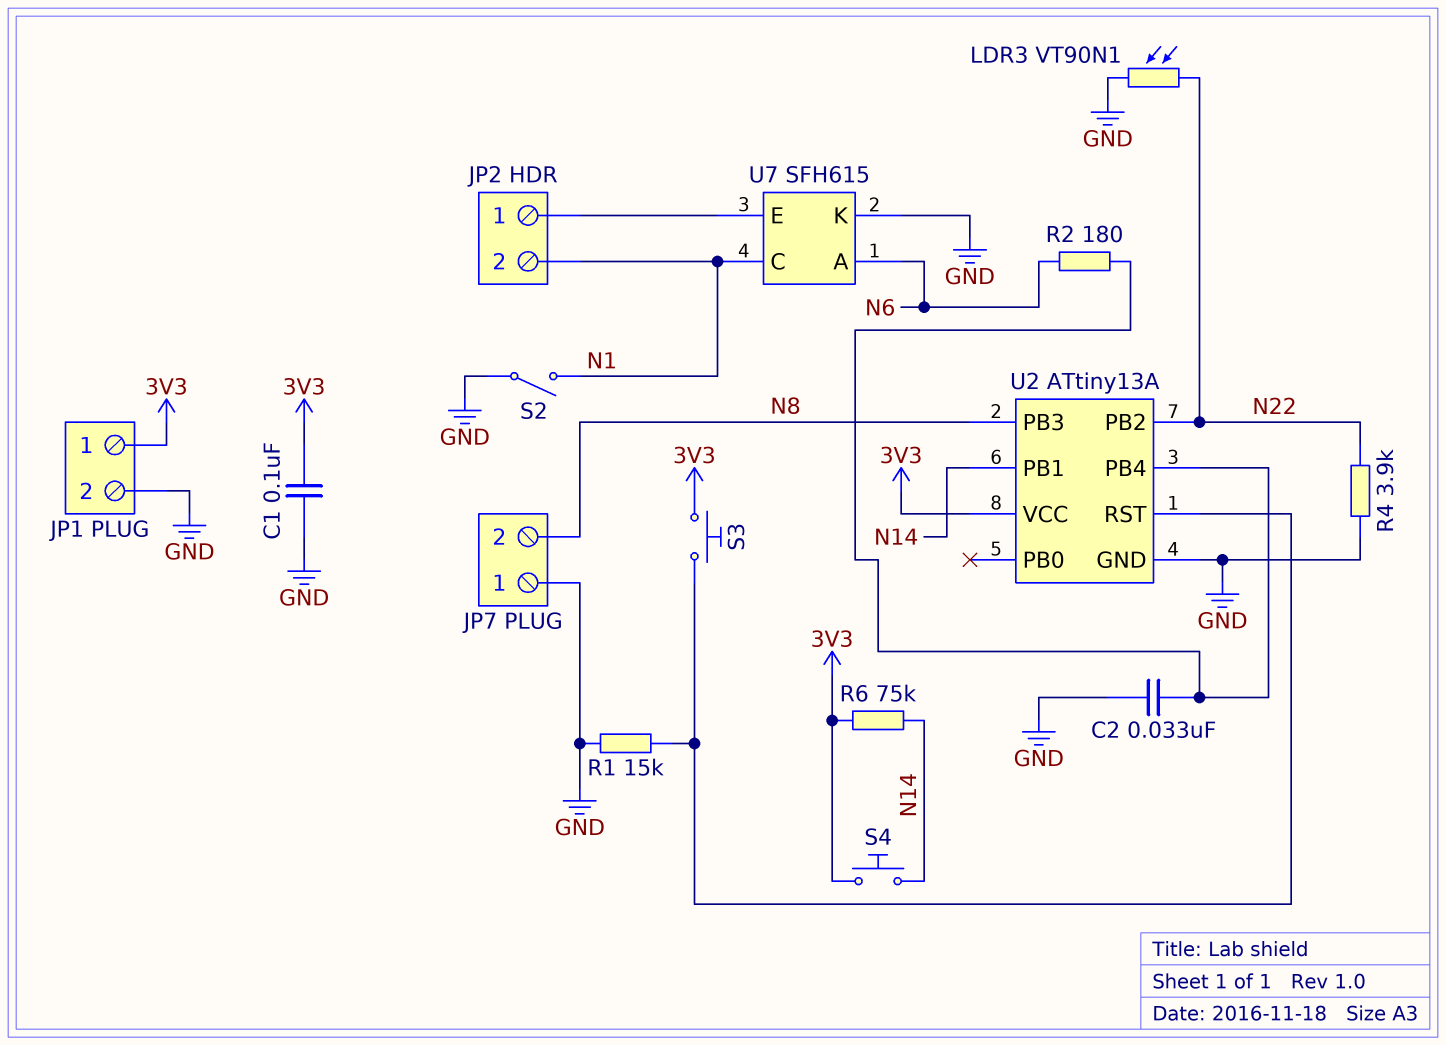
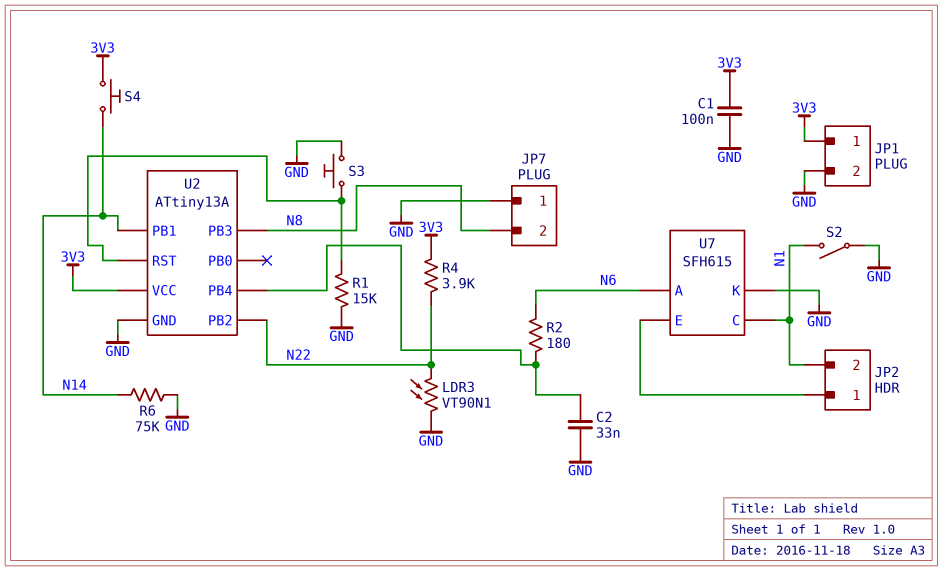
R4: 3.9k (GND, N22) -> 3.9k (3V3, N22)
R6: 75k (3V3, N14) -> 75k (GND, N14)
S3: button (3V3, U2/RST) -> button (GND, U2/RST)

